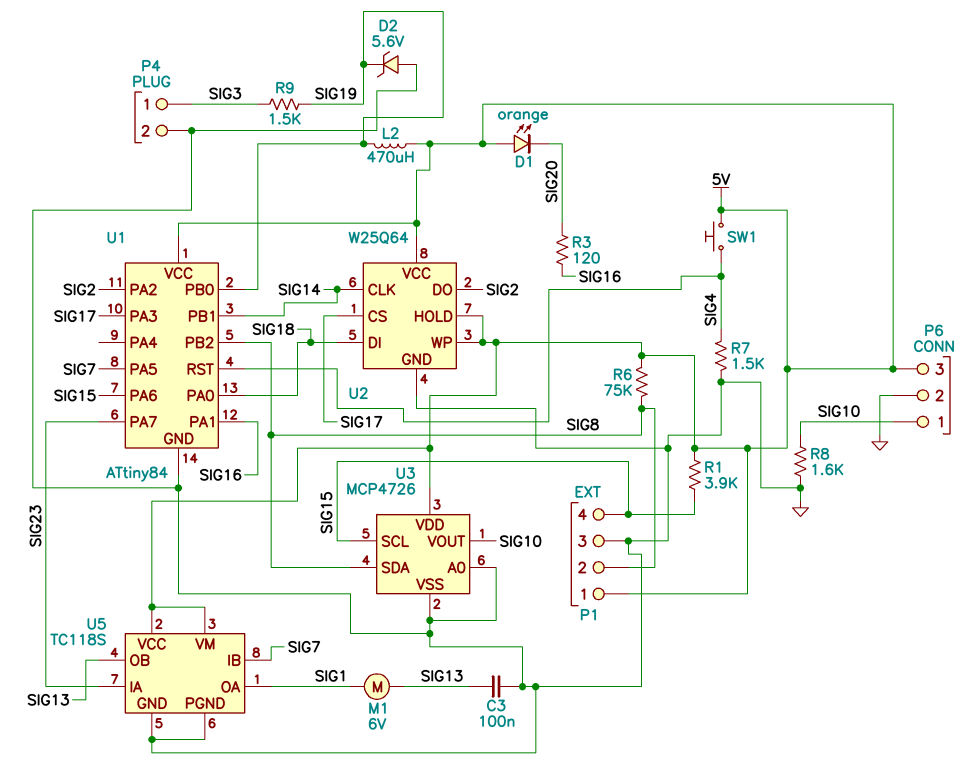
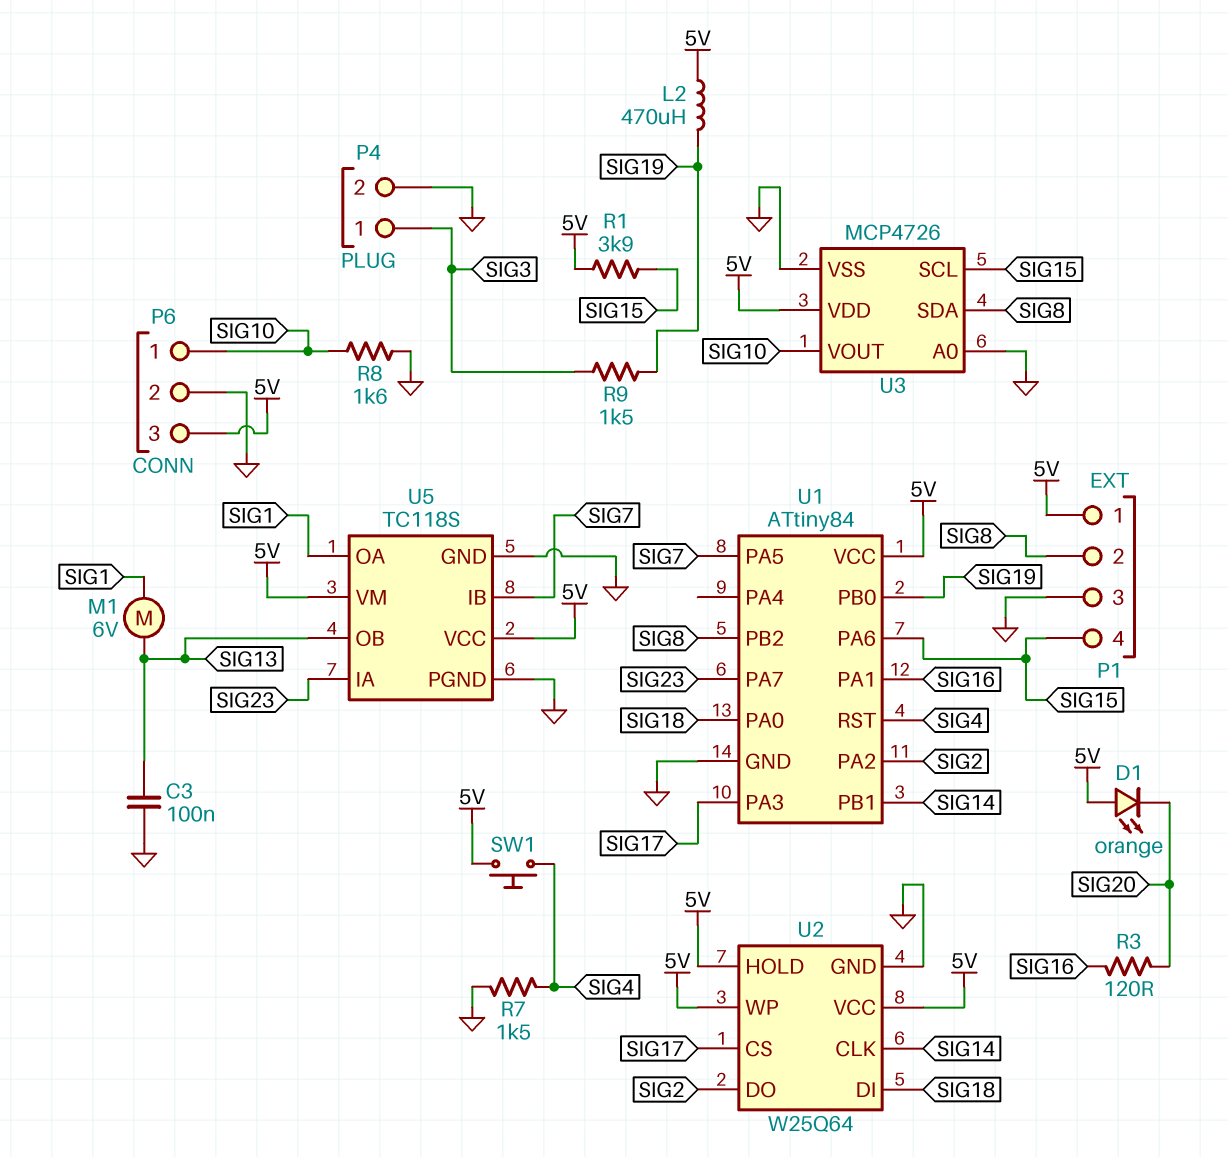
D2: zener 5.6V (A GND, K SIG19) -> none
R6: 75k (5V, SIG8) -> none

